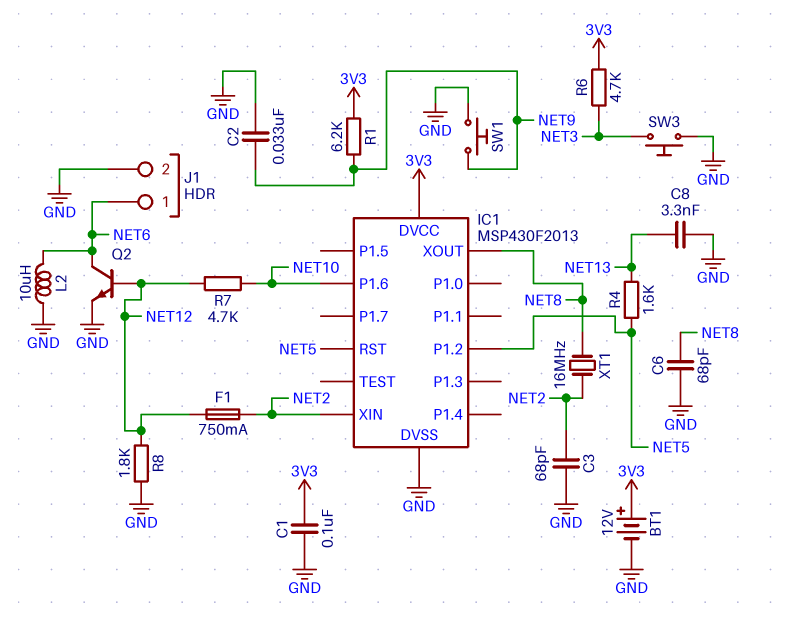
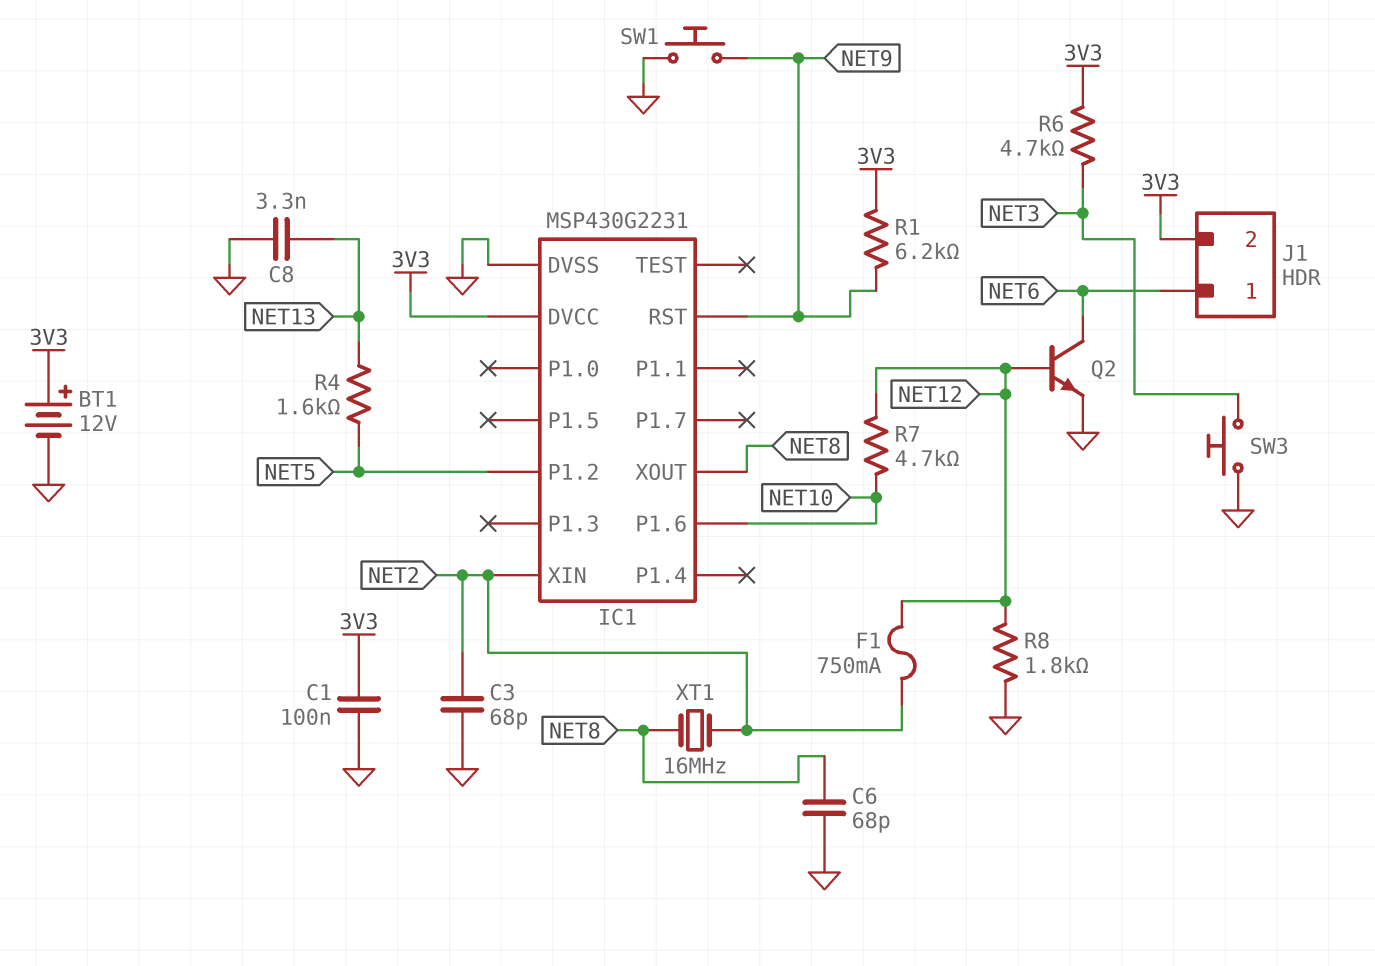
C2: 33nF (GND, NET9) -> none
IC1: MSP430F2013 -> MSP430G2231
IC1 pin RST: NET5 -> NET9
J1 pin 2: GND -> 3V3
L2: 10uH (GND, NET6) -> none

